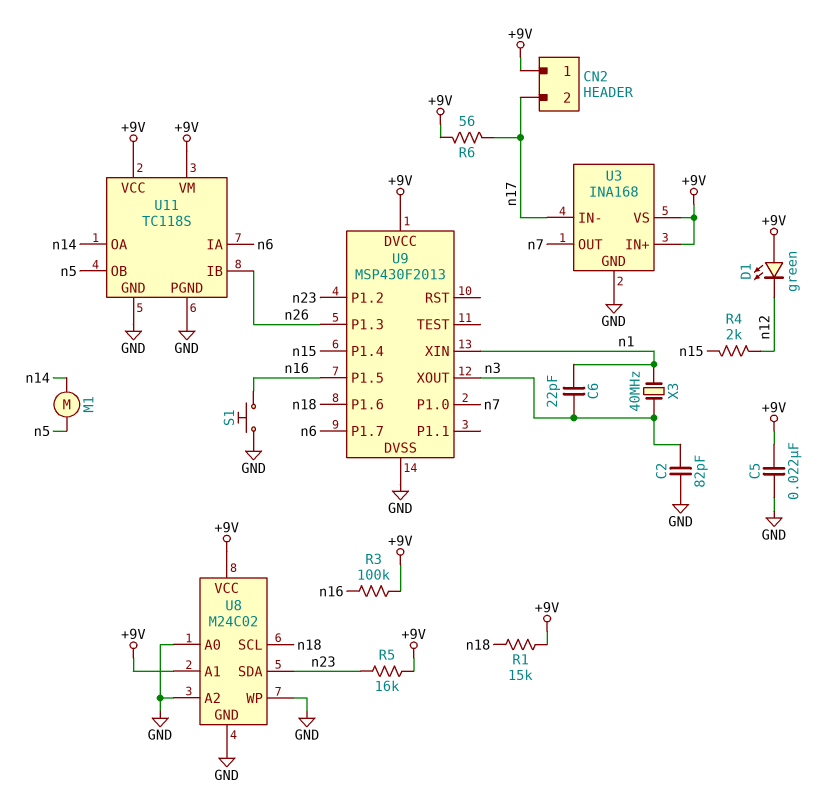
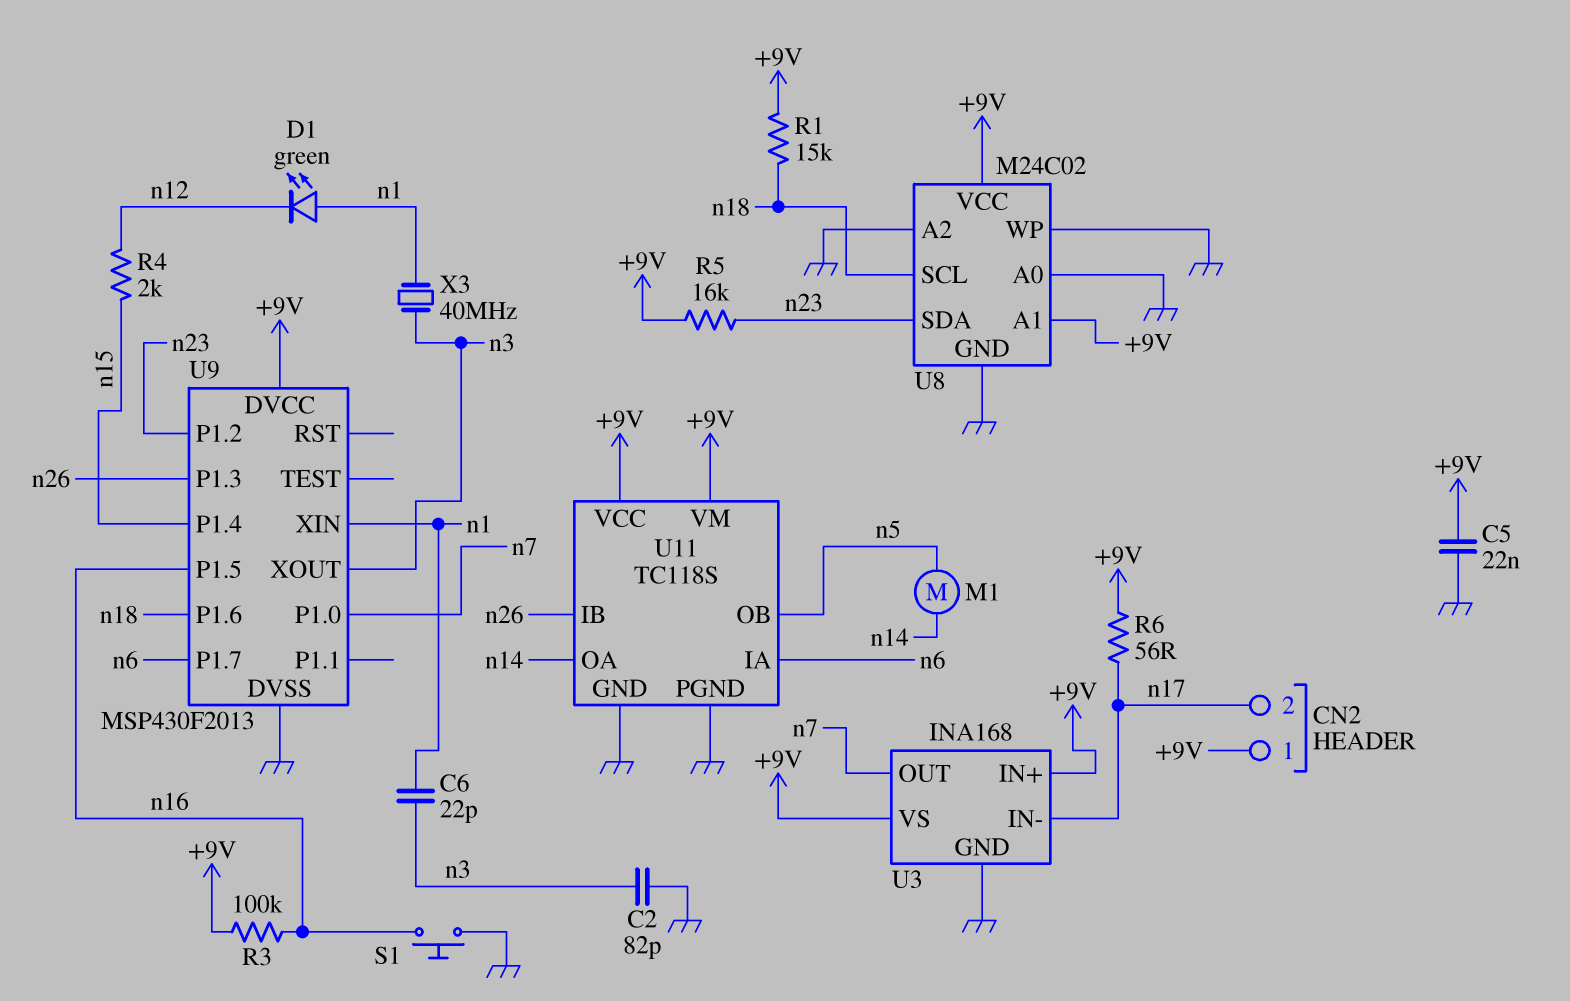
D1: LED green (A +9V, K n12) -> LED green (A n1, K n12)

